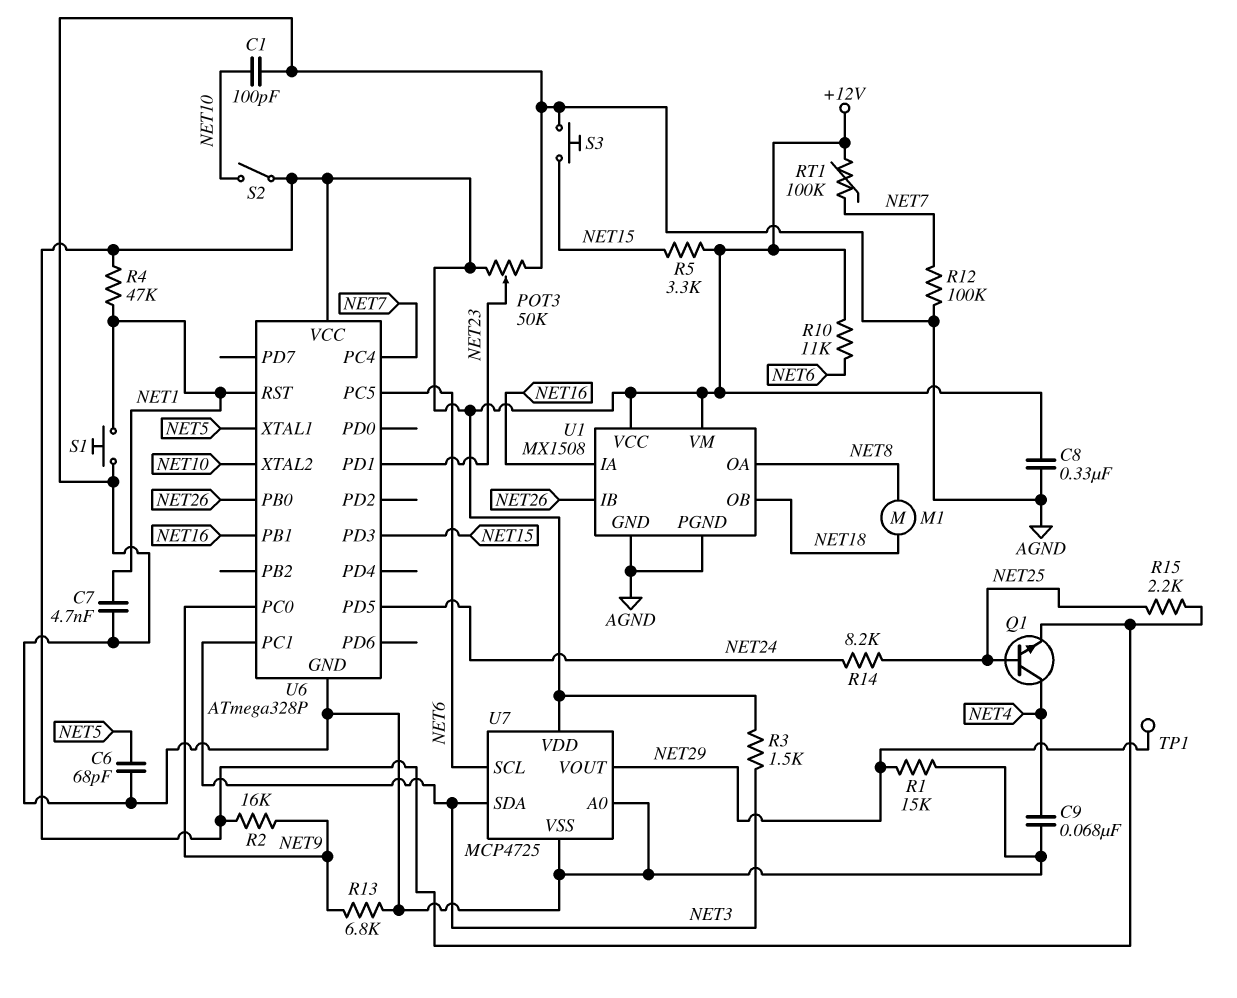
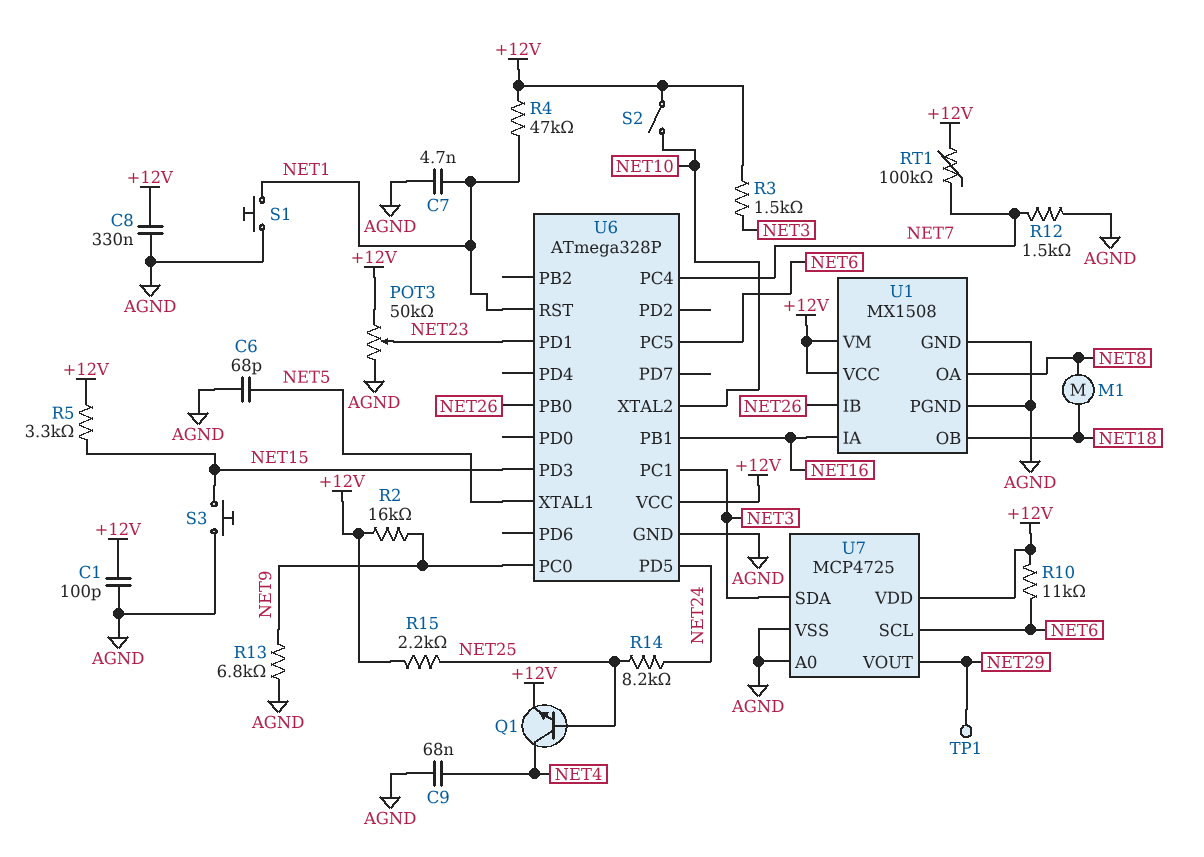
C1: 100pF (AGND, NET10) -> 100pF (+12V, AGND)
R1: 15k (AGND, NET29) -> none
R12: 100k (AGND, NET7) -> 1.5k (AGND, NET7)

